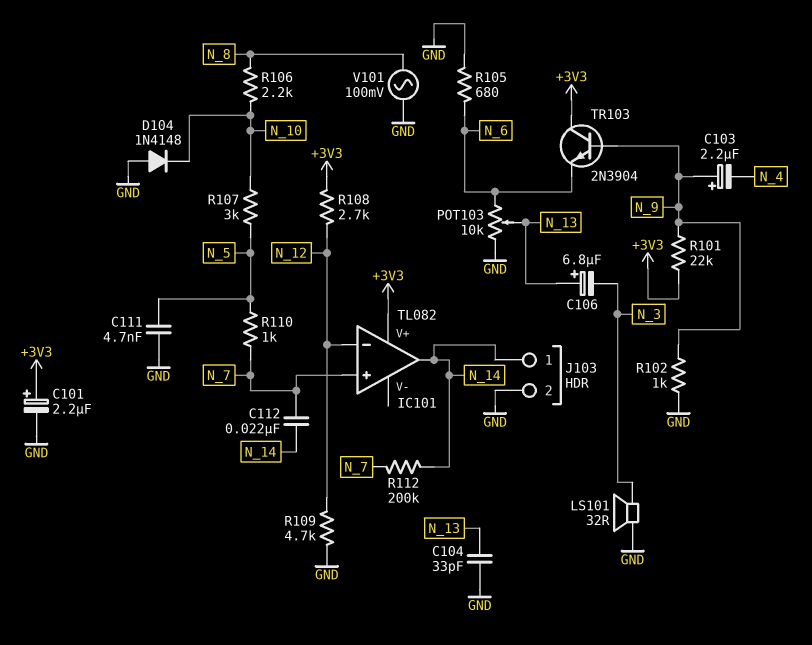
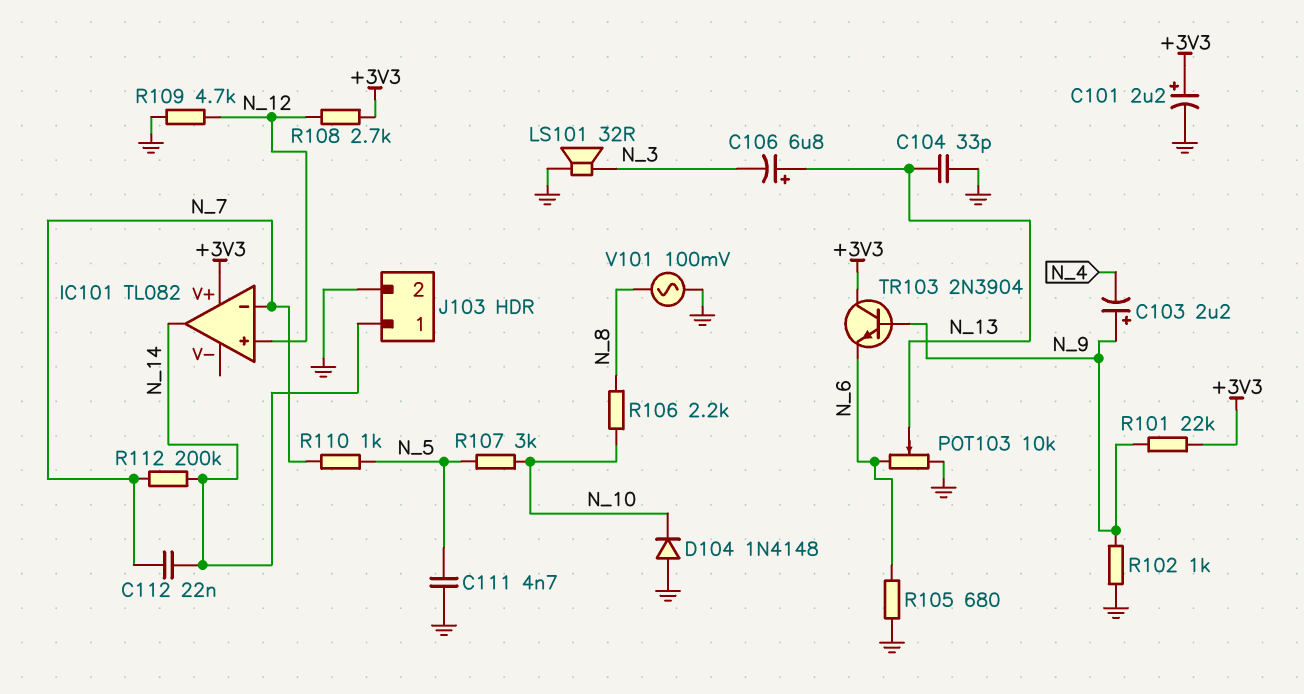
IC101 pin in+: N_7 -> N_12
IC101 pin in-: N_12 -> N_7

